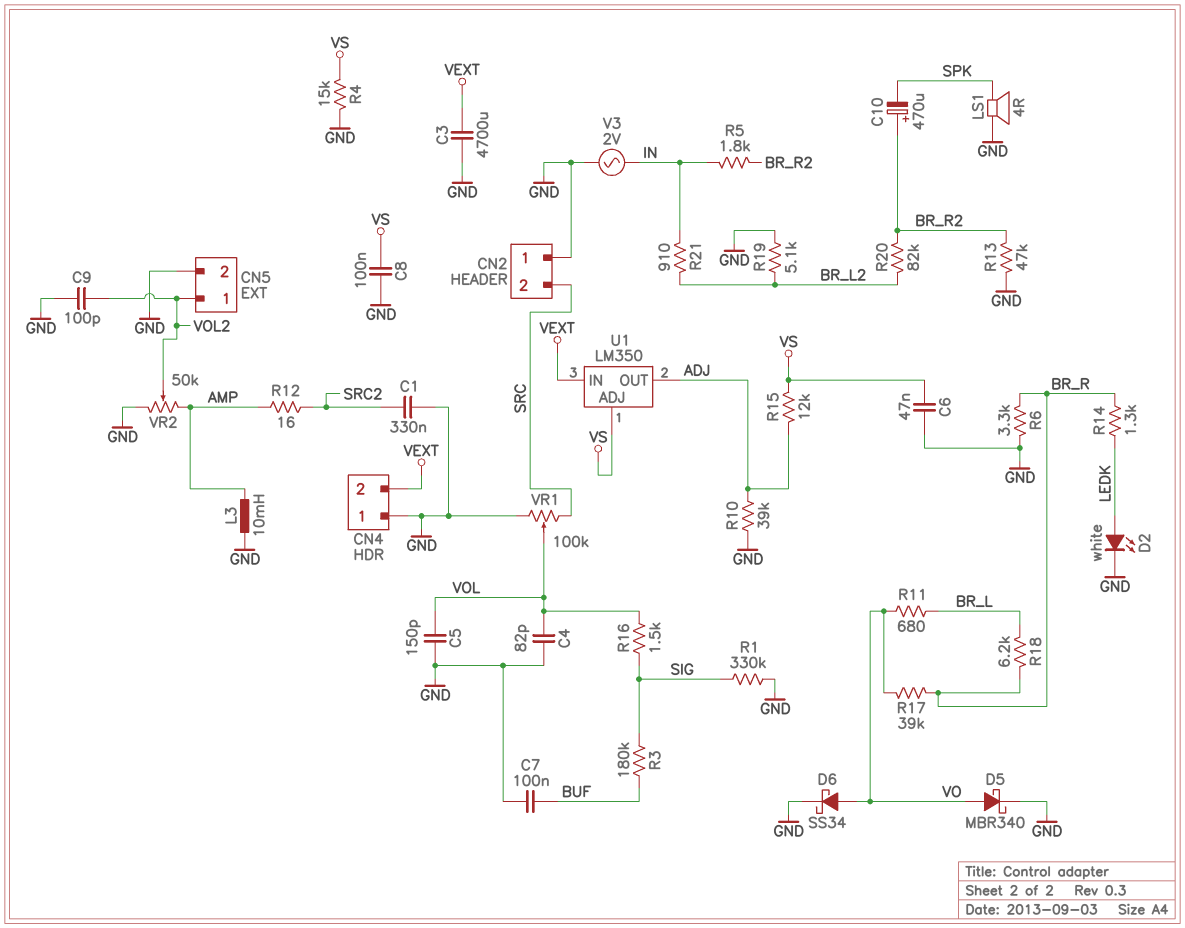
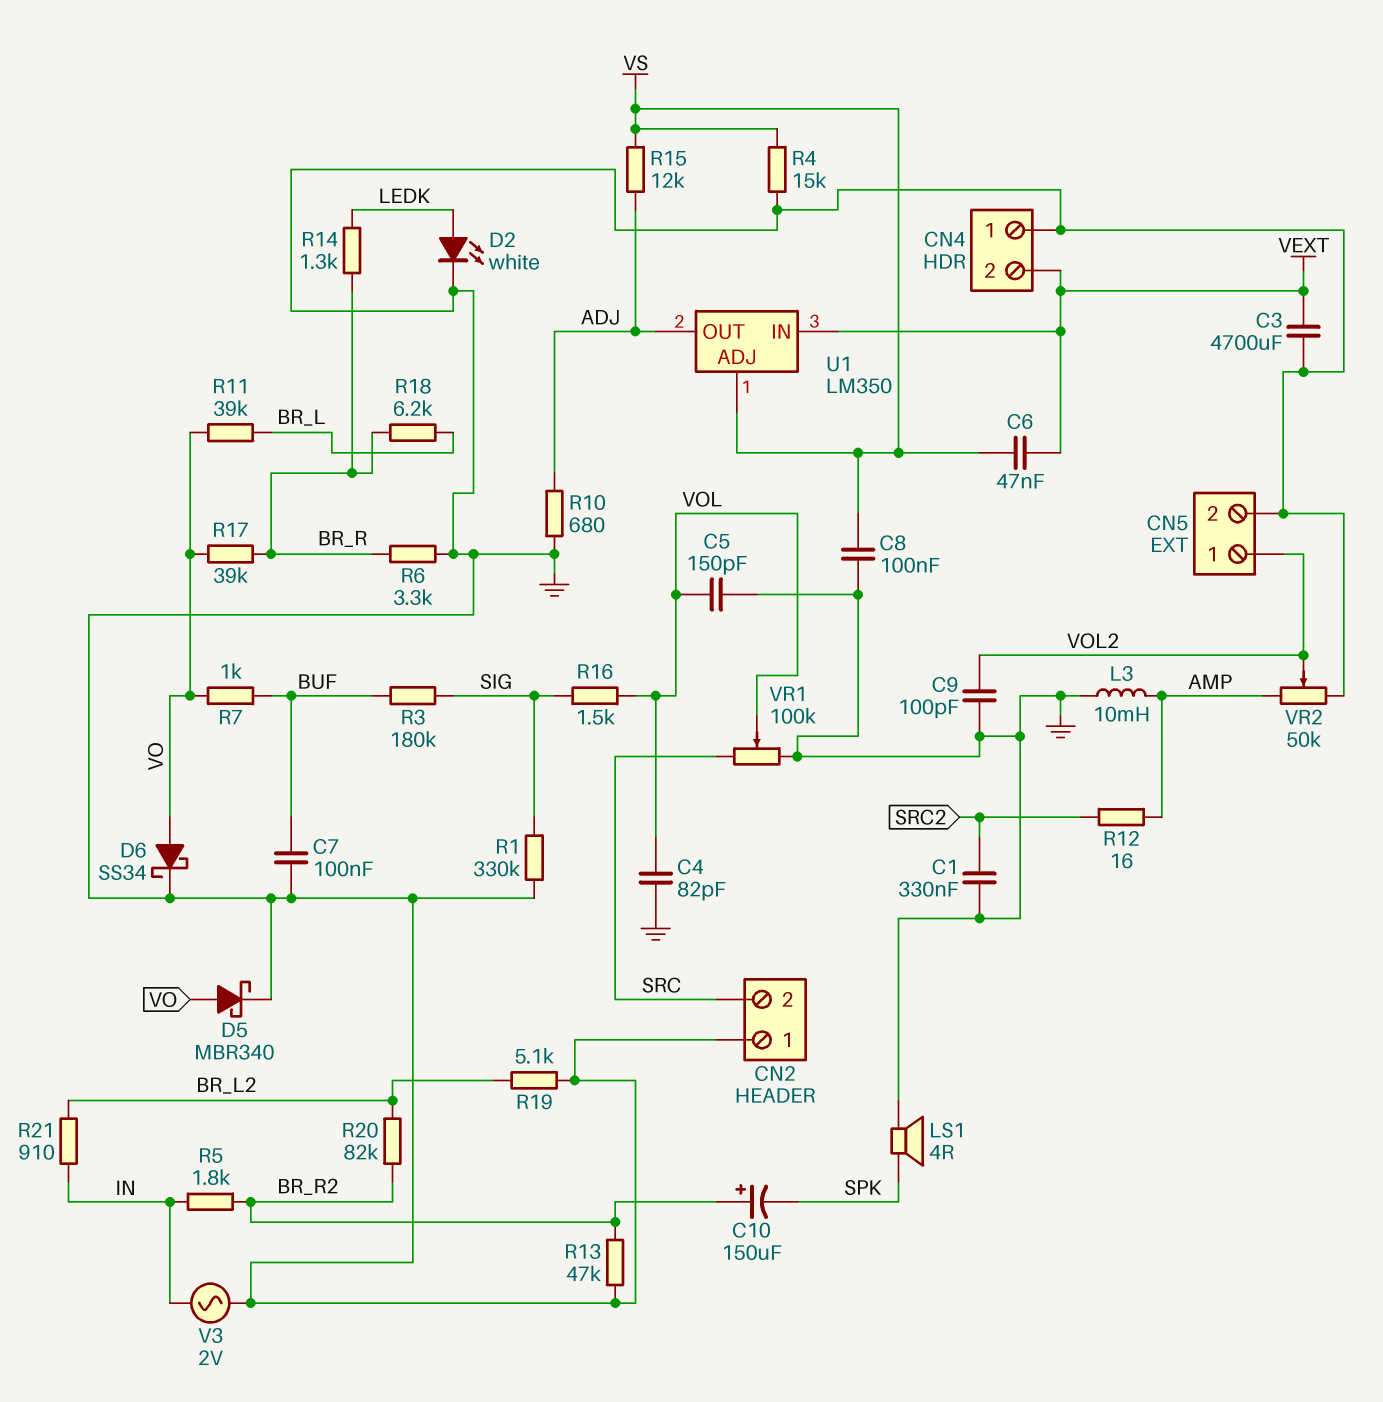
C6: 47nF (GND, VS) -> 47nF (VEXT, VS)
C10: 470uF (plus BR_R2, minus SPK) -> 150uF (plus BR_R2, minus SPK)
R7: none -> 1k (BUF, VO)
R10: 39k (ADJ, GND) -> 680 (ADJ, GND)
R11: 680 (BR_L, VO) -> 39k (BR_L, VO)

